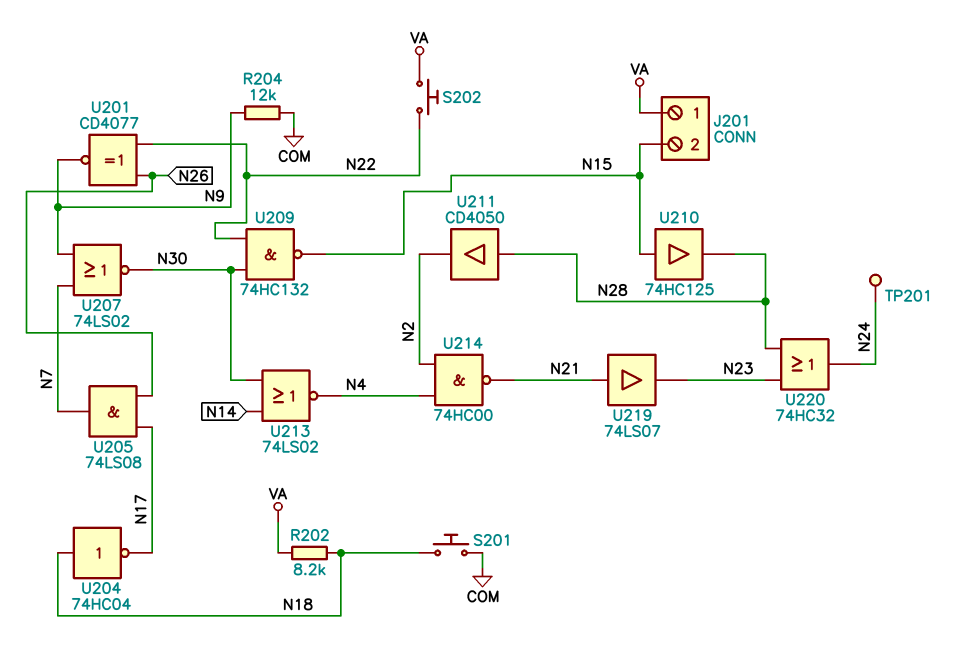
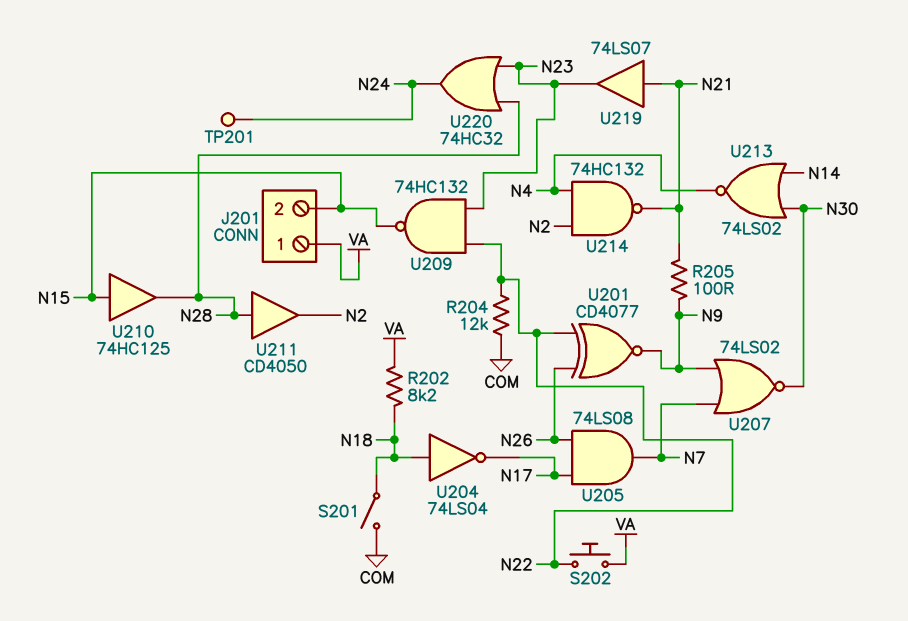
R204: 12k (COM, N9) -> 12k (COM, N22)
R205: none -> 100 (N9, N21)
S201: button (COM, N18) -> switch (COM, N18)
U204: NOT 74HC04 (in N18, out N17) -> NOT 74LS04 (in N18, out N17)
U209: NAND 74HC132 (in N22, in N30, out N15) -> NAND 74HC132 (in N22, in N23, out N15)
U214: NAND 74HC00 (in N2, in N4, out N21) -> NAND 74HC132 (in N2, in N4, out N21)

